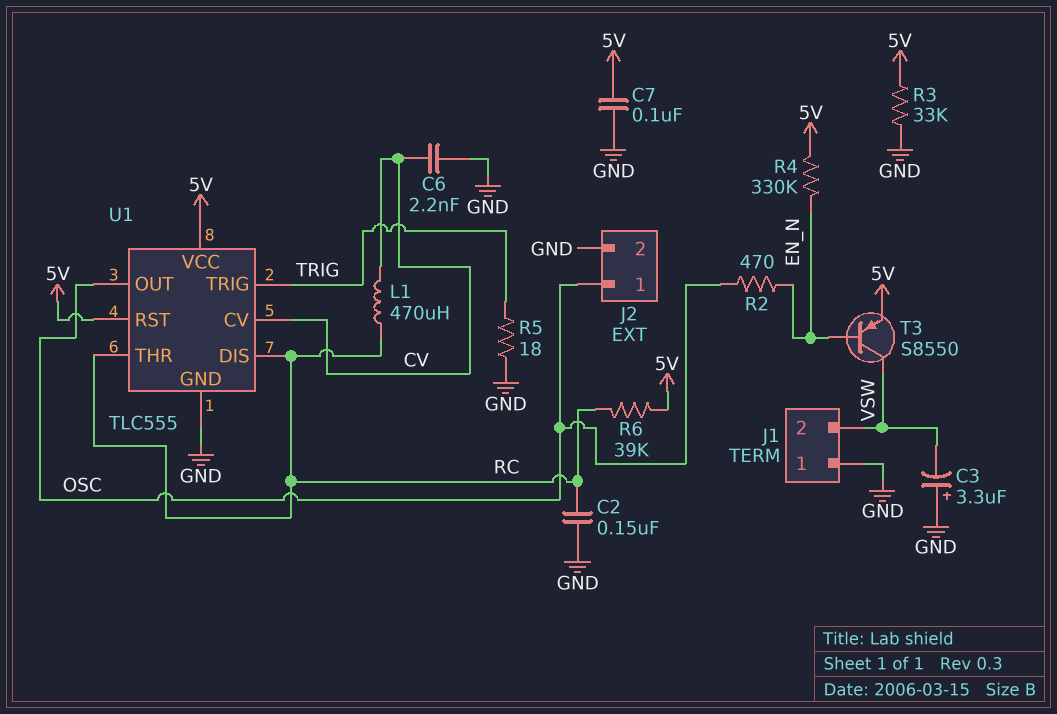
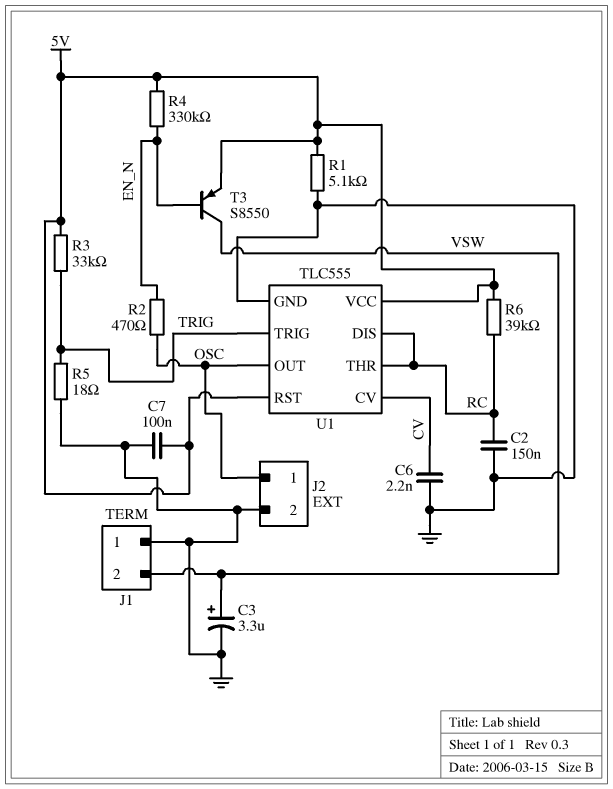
C3: 3.3uF (plus GND, minus VSW) -> 3.3uF (plus VSW, minus GND)
L1: 470uH (CV, RC) -> none
R1: none -> 5.1k (5V, GND)
R3: 33k (5V, GND) -> 33k (5V, TRIG)

